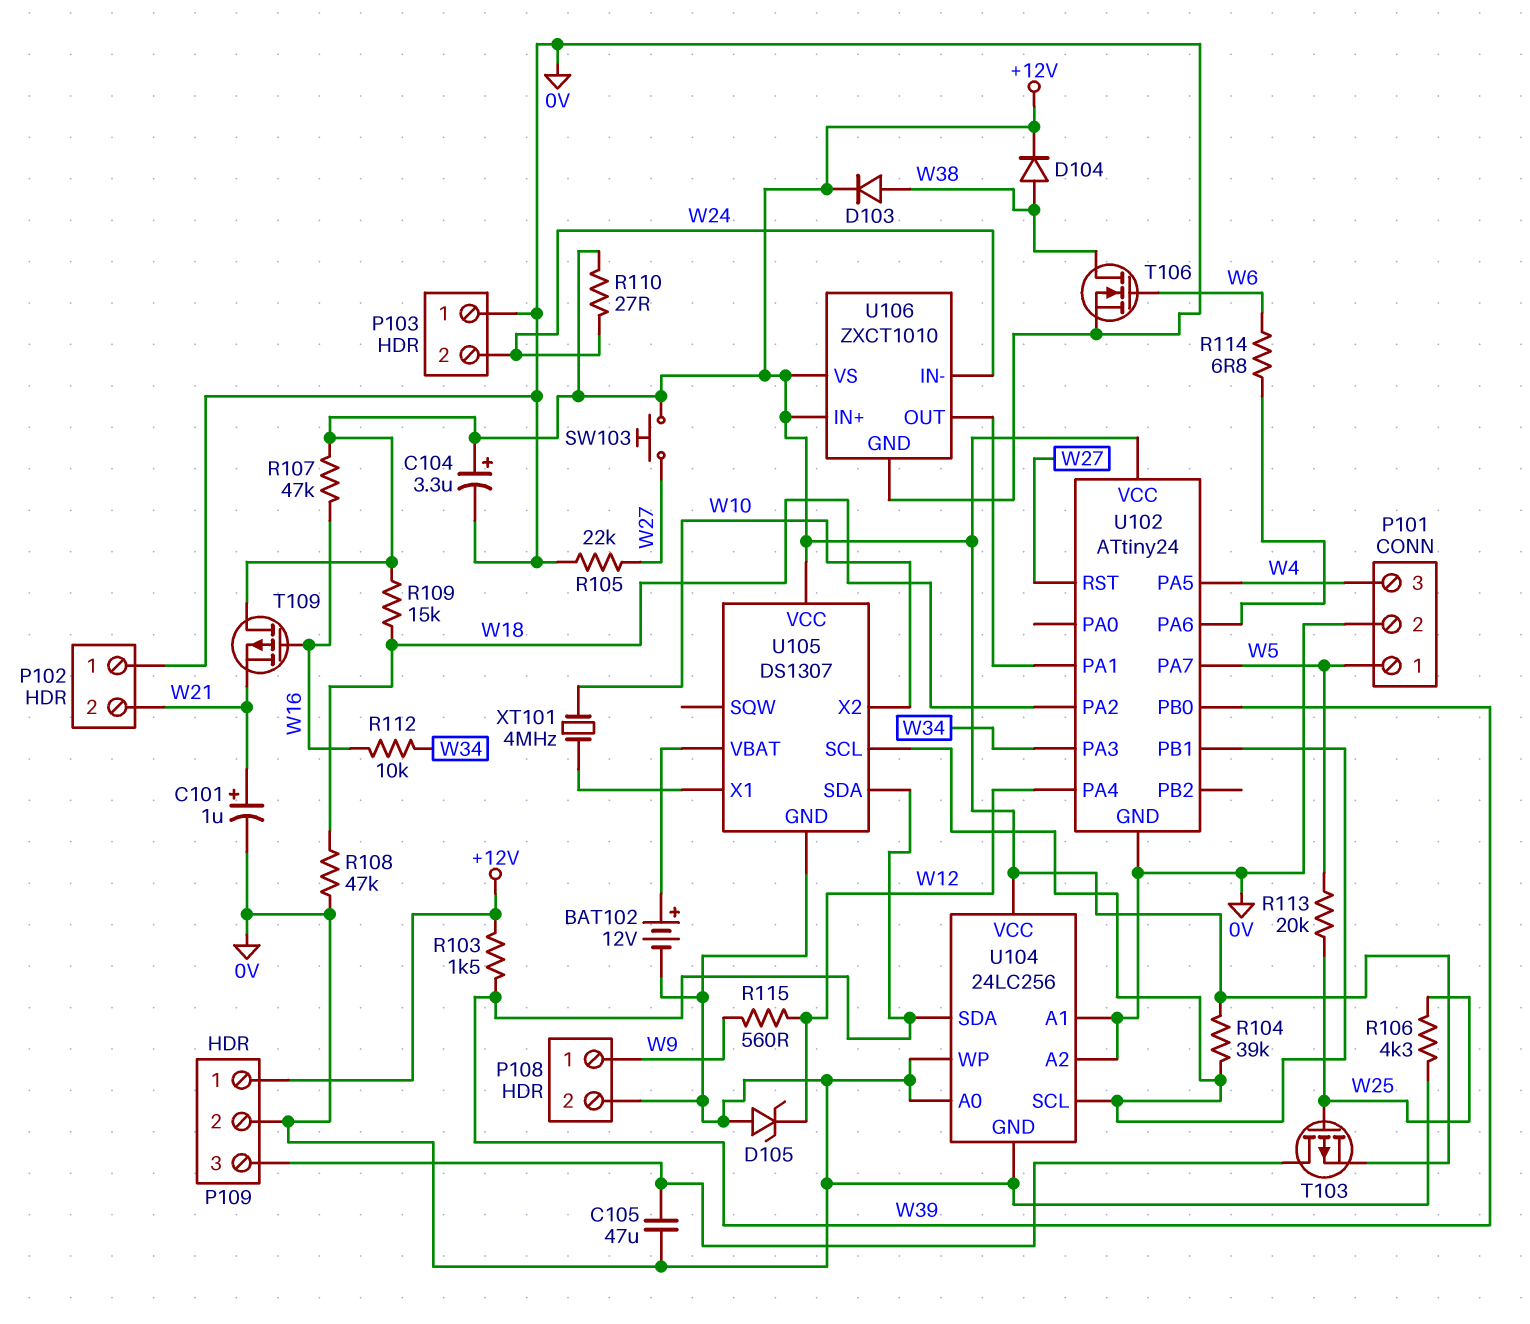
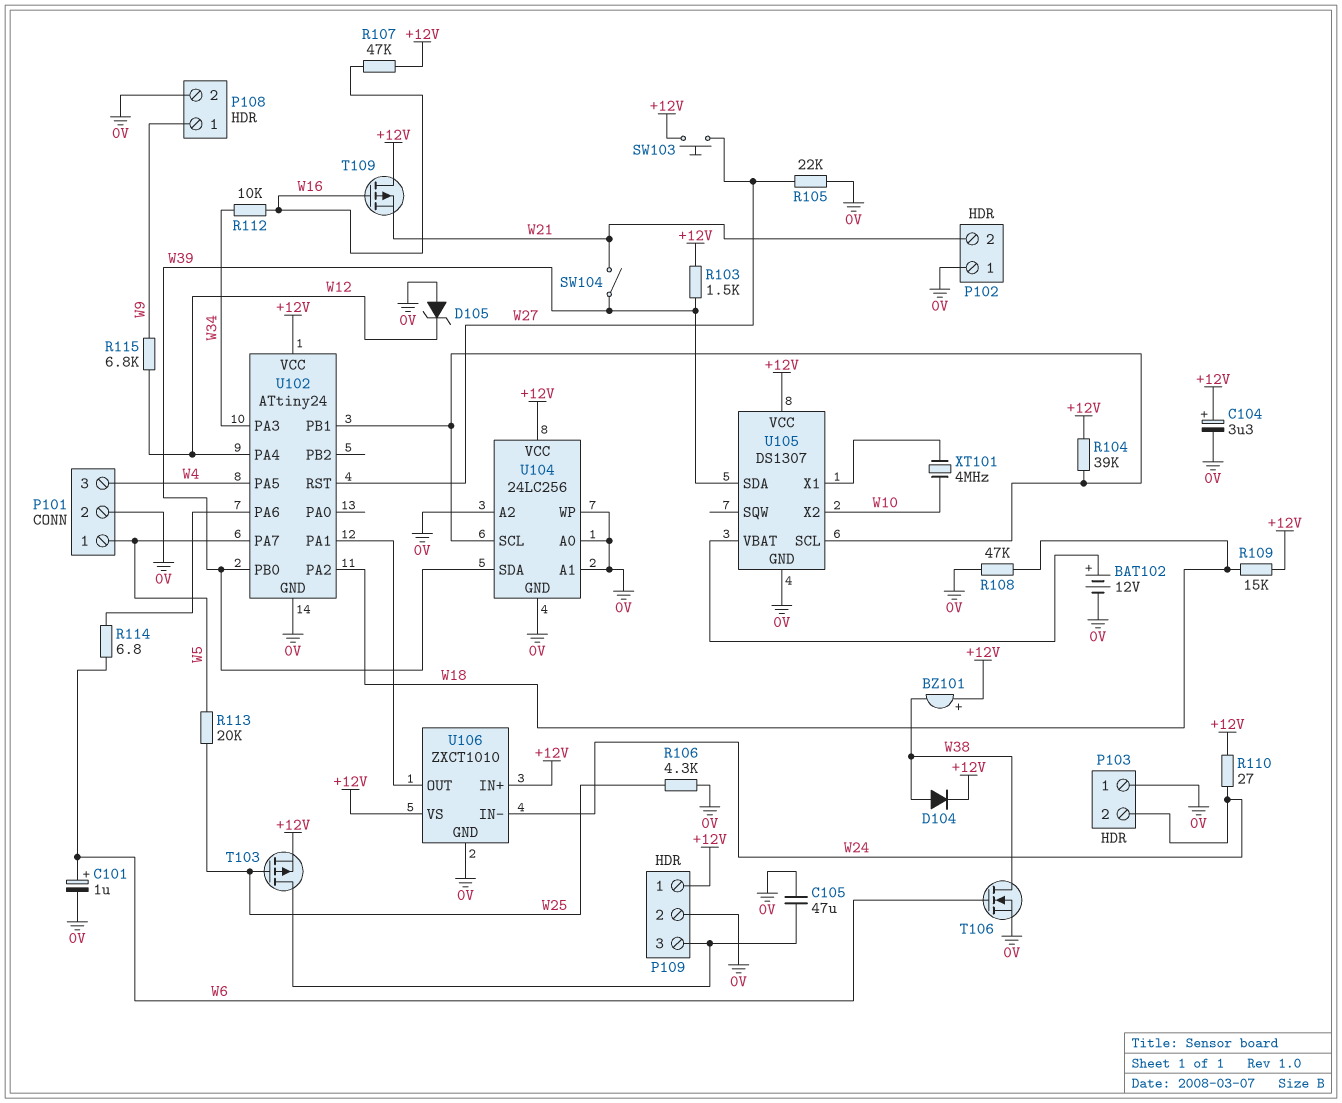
BZ101: none -> buzzer (plus +12V, minus W38)
C101: 1uF (plus W21, minus 0V) -> 1uF (plus W6, minus 0V)
D103: diode (A W38, K +12V) -> none
R115: 560 (W9, W12) -> 6.8k (W9, W12)
SW104: none -> switch (W21, W39)

